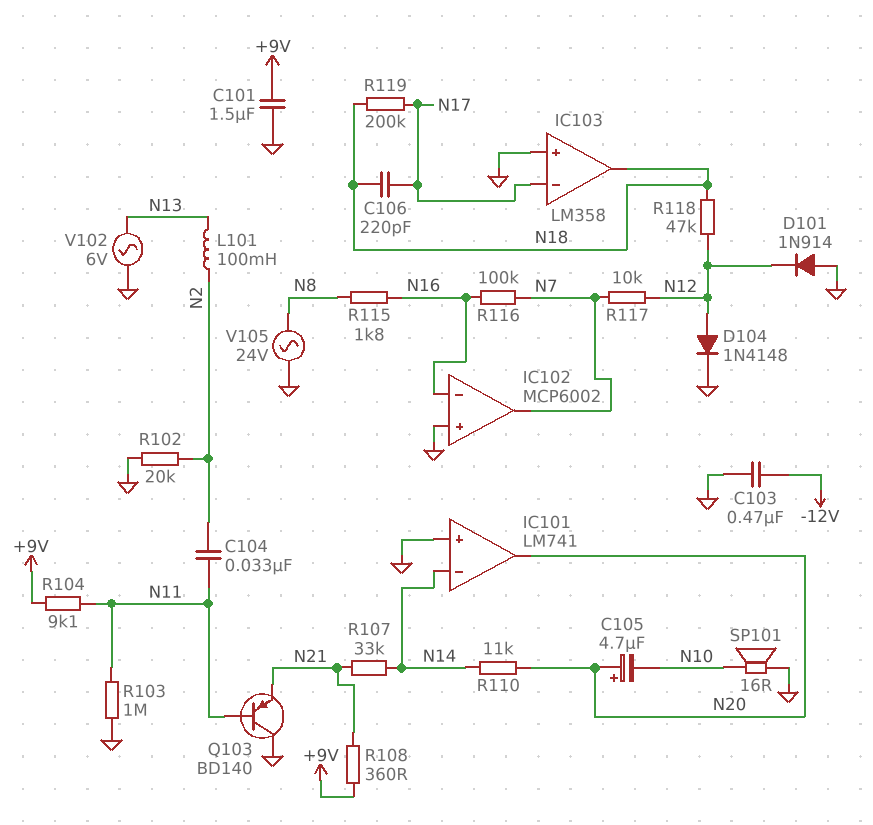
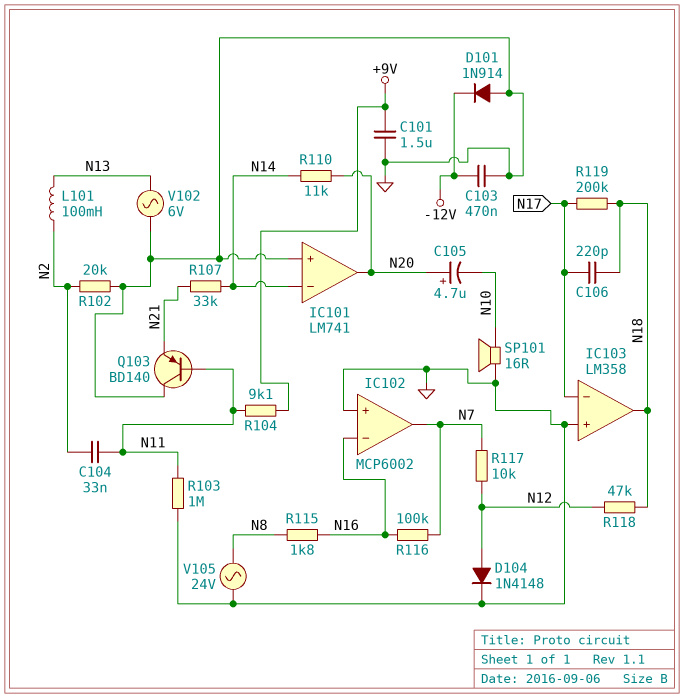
D101: diode 1N914 (A GND, K N12) -> diode 1N914 (A GND, K -12V)
R108: 360 (+9V, N21) -> none

